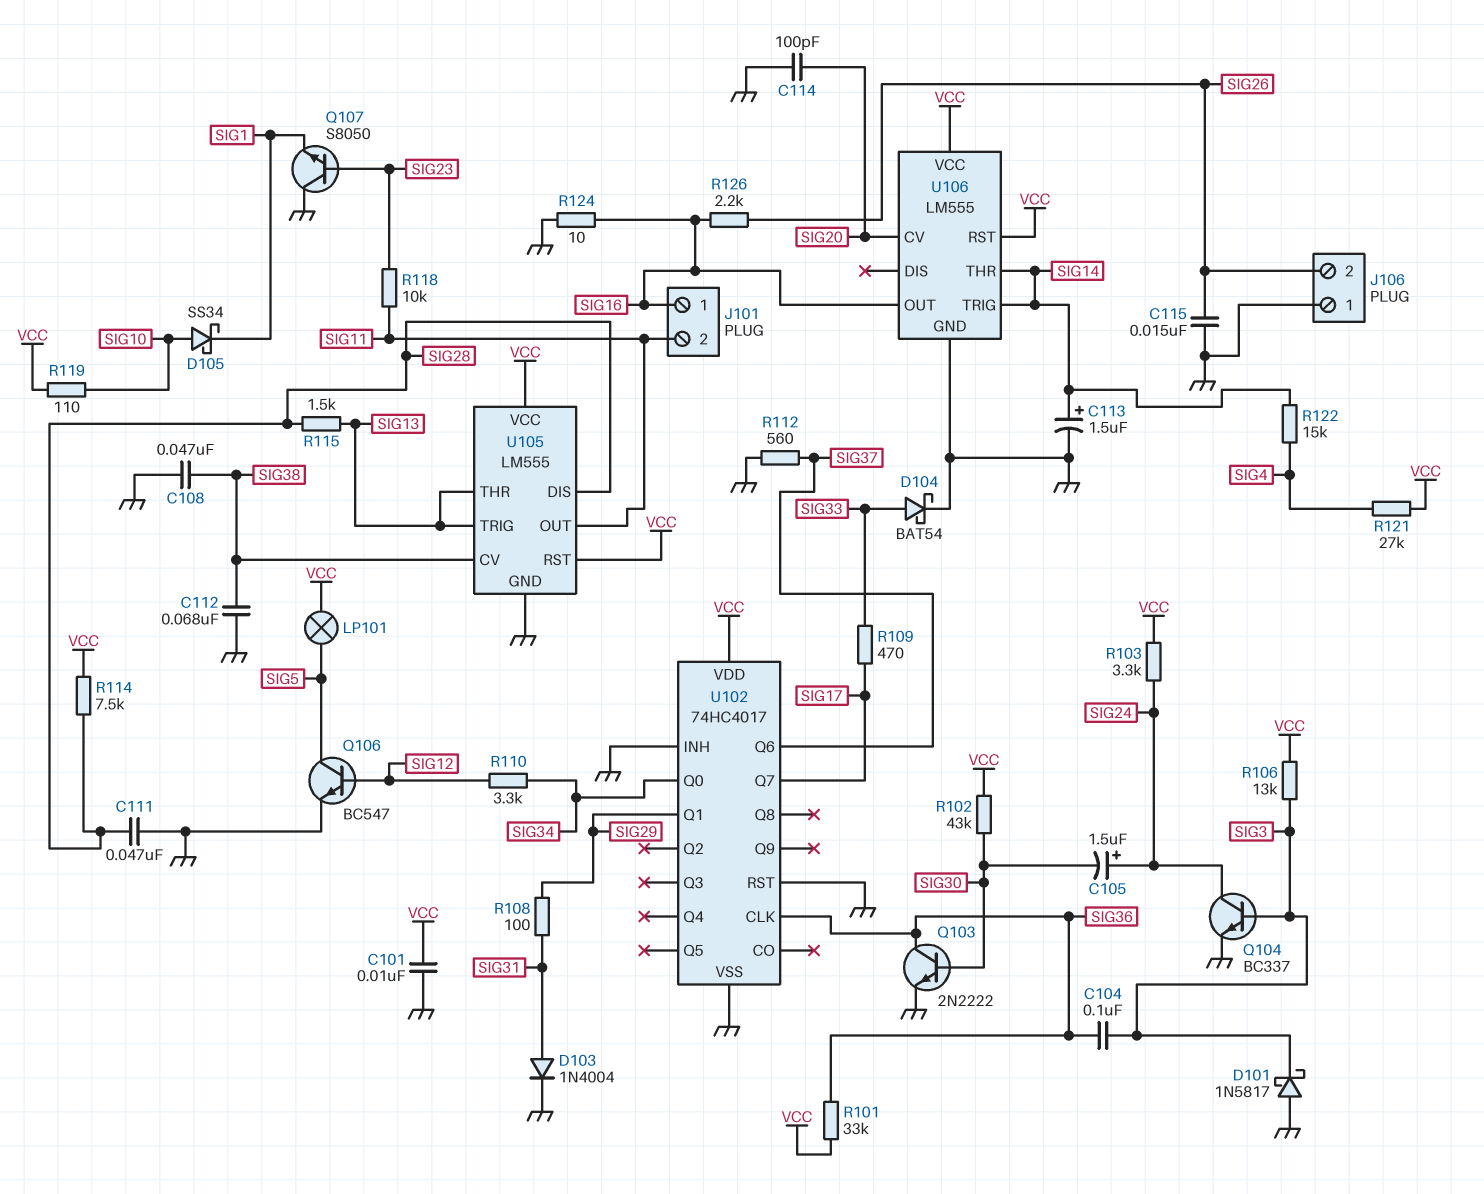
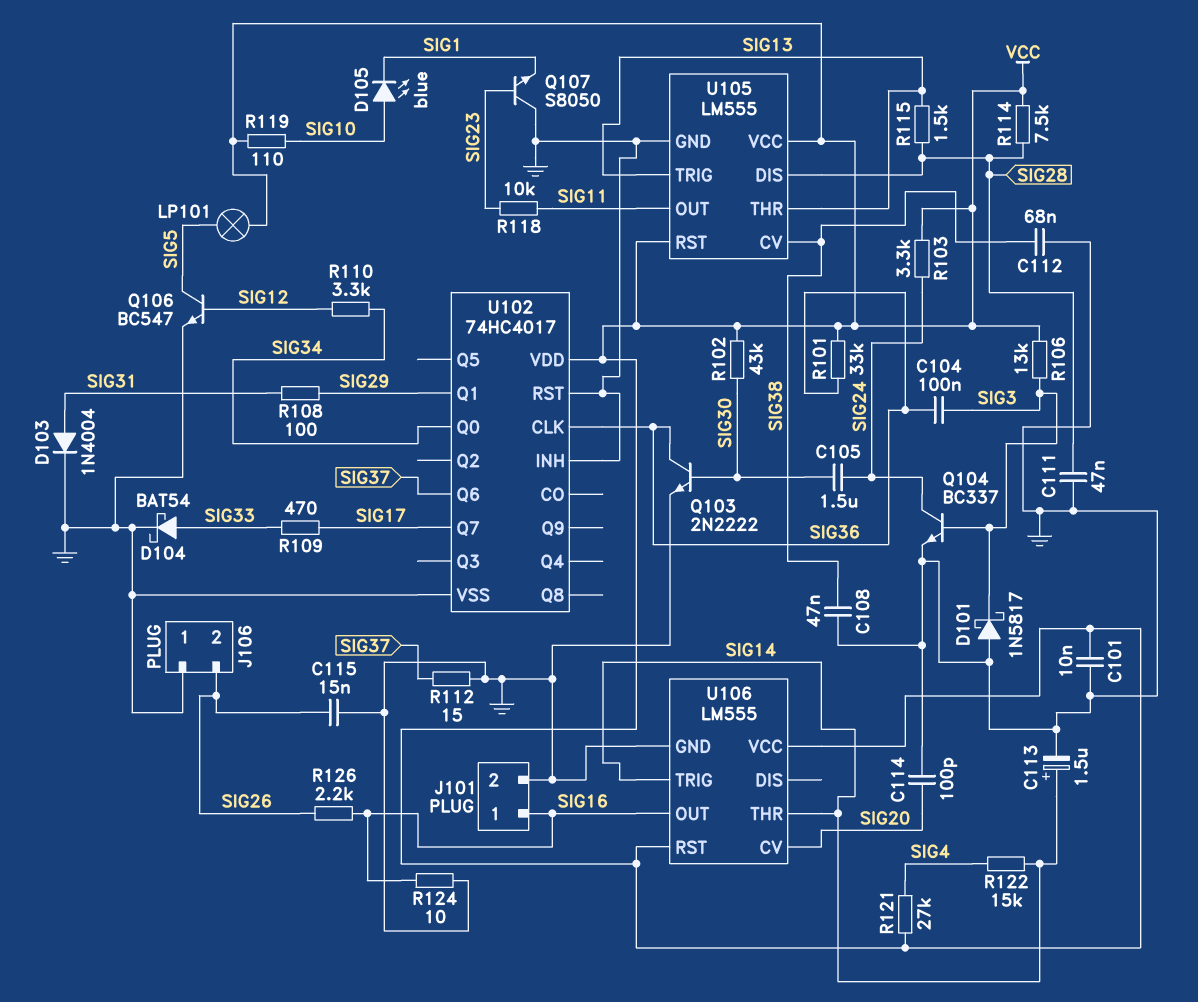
C105: 1.5uF (plus SIG24, minus SIG30) -> 1.5uF (SIG24, SIG30)
D105: schottky SS34 (A SIG10, K SIG1) -> LED blue (A SIG10, K SIG1)
J101 pin 2: SIG11 -> GND
R112: 560 (GND, SIG37) -> 15 (GND, SIG37)

